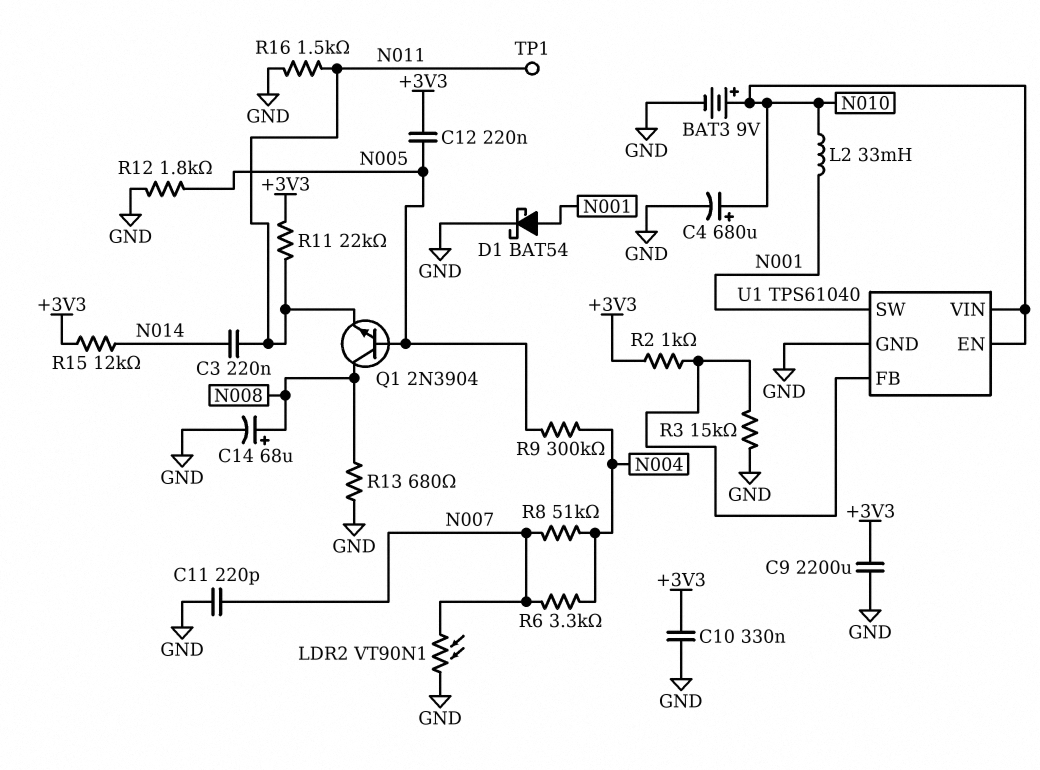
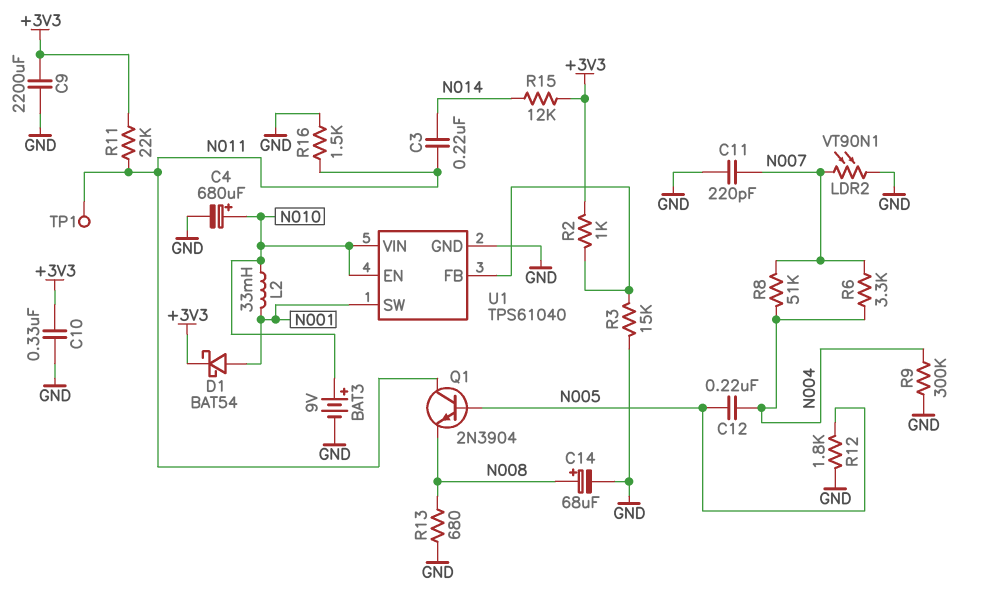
C12: 220nF (+3V3, N005) -> 220nF (N004, N005)
D1: schottky BAT54 (A N001, K GND) -> schottky BAT54 (A N001, K +3V3)
Q1: NPN 2N3904 (B N005, C N008, E N011) -> NPN 2N3904 (B N005, C N011, E N008)
R9: 300k (N004, N005) -> 300k (GND, N004)

